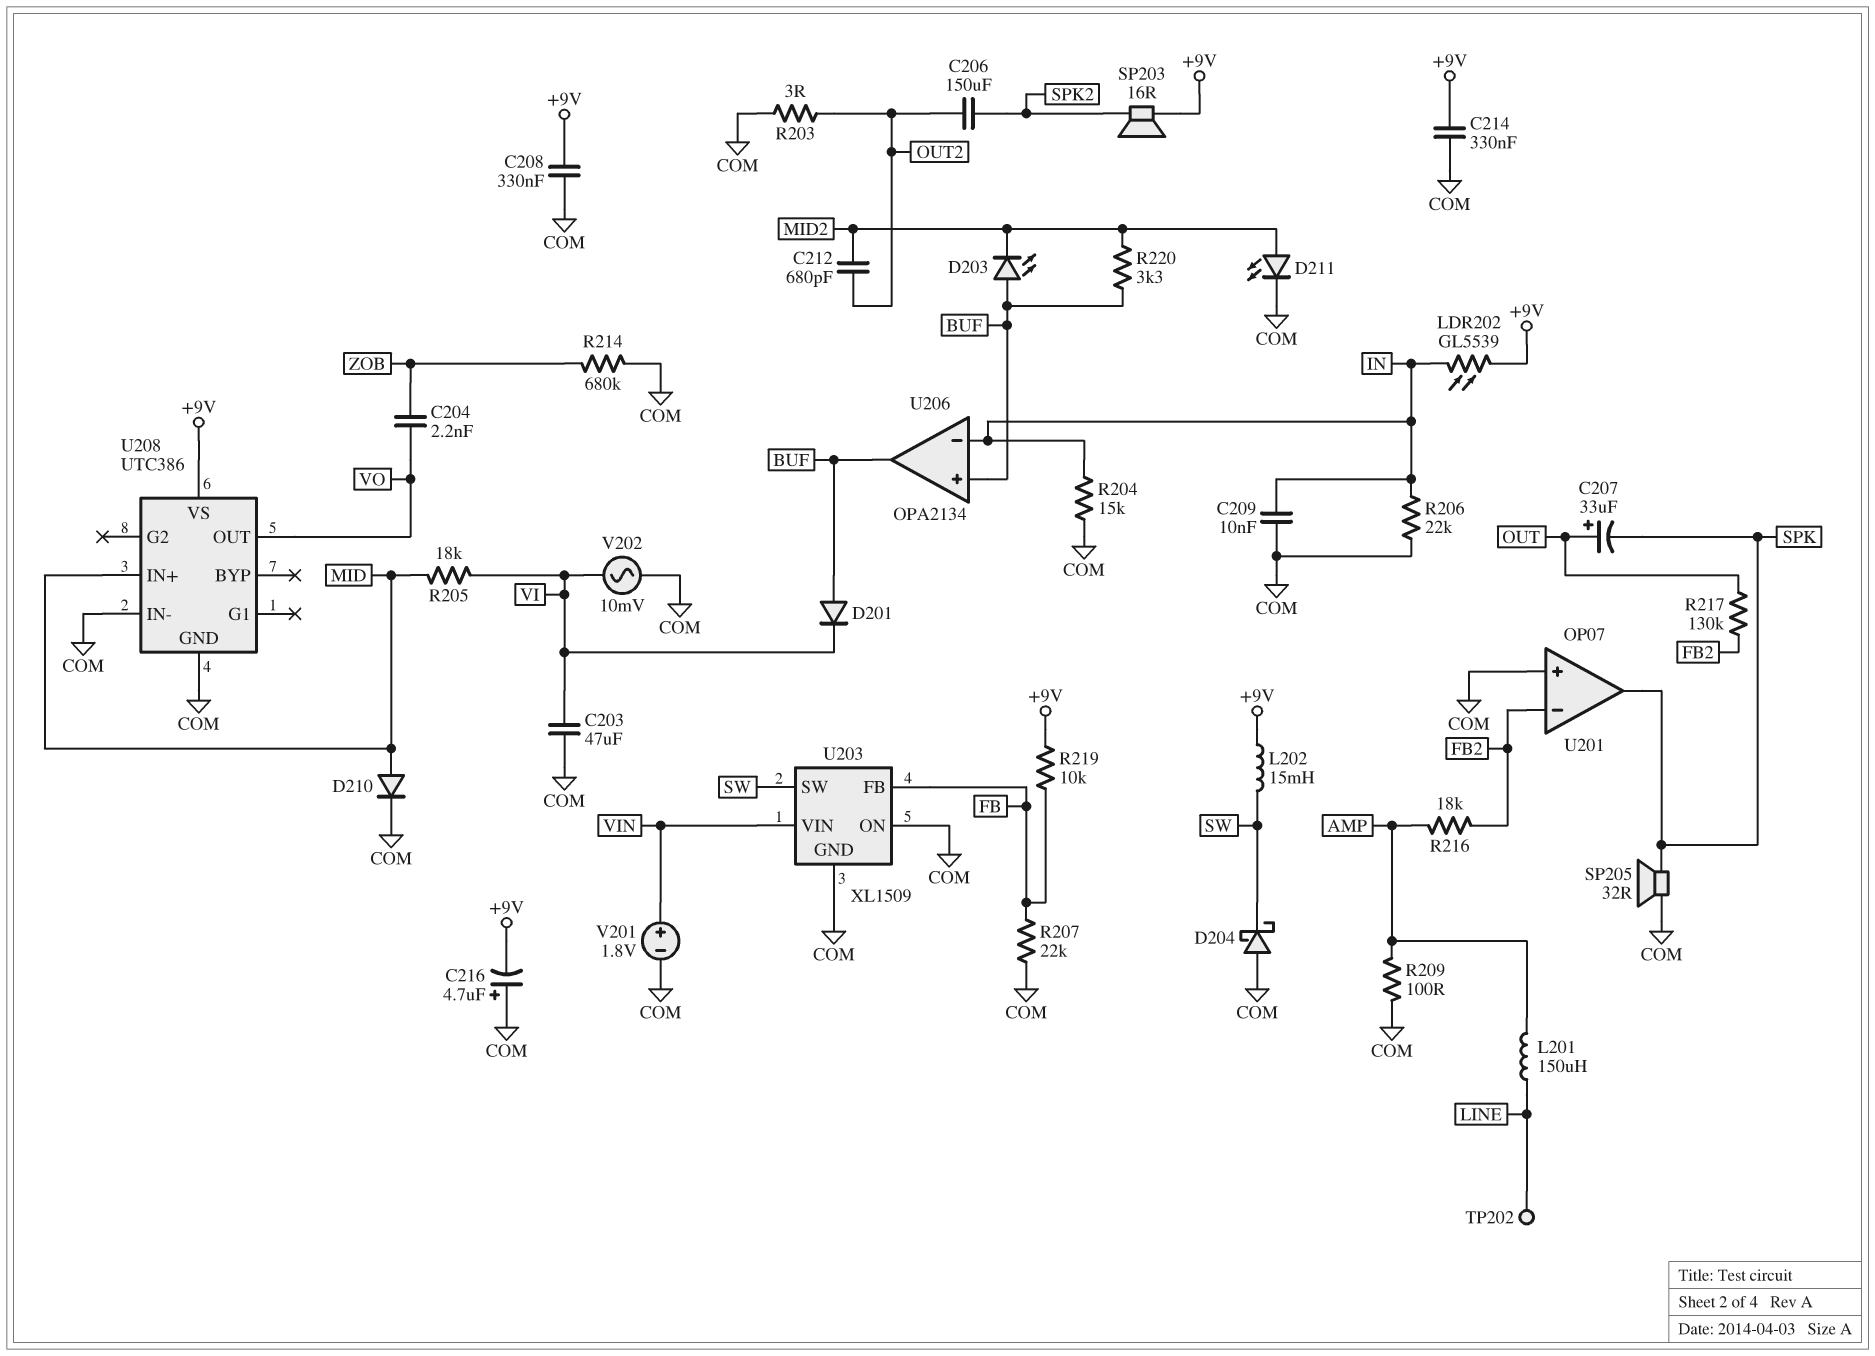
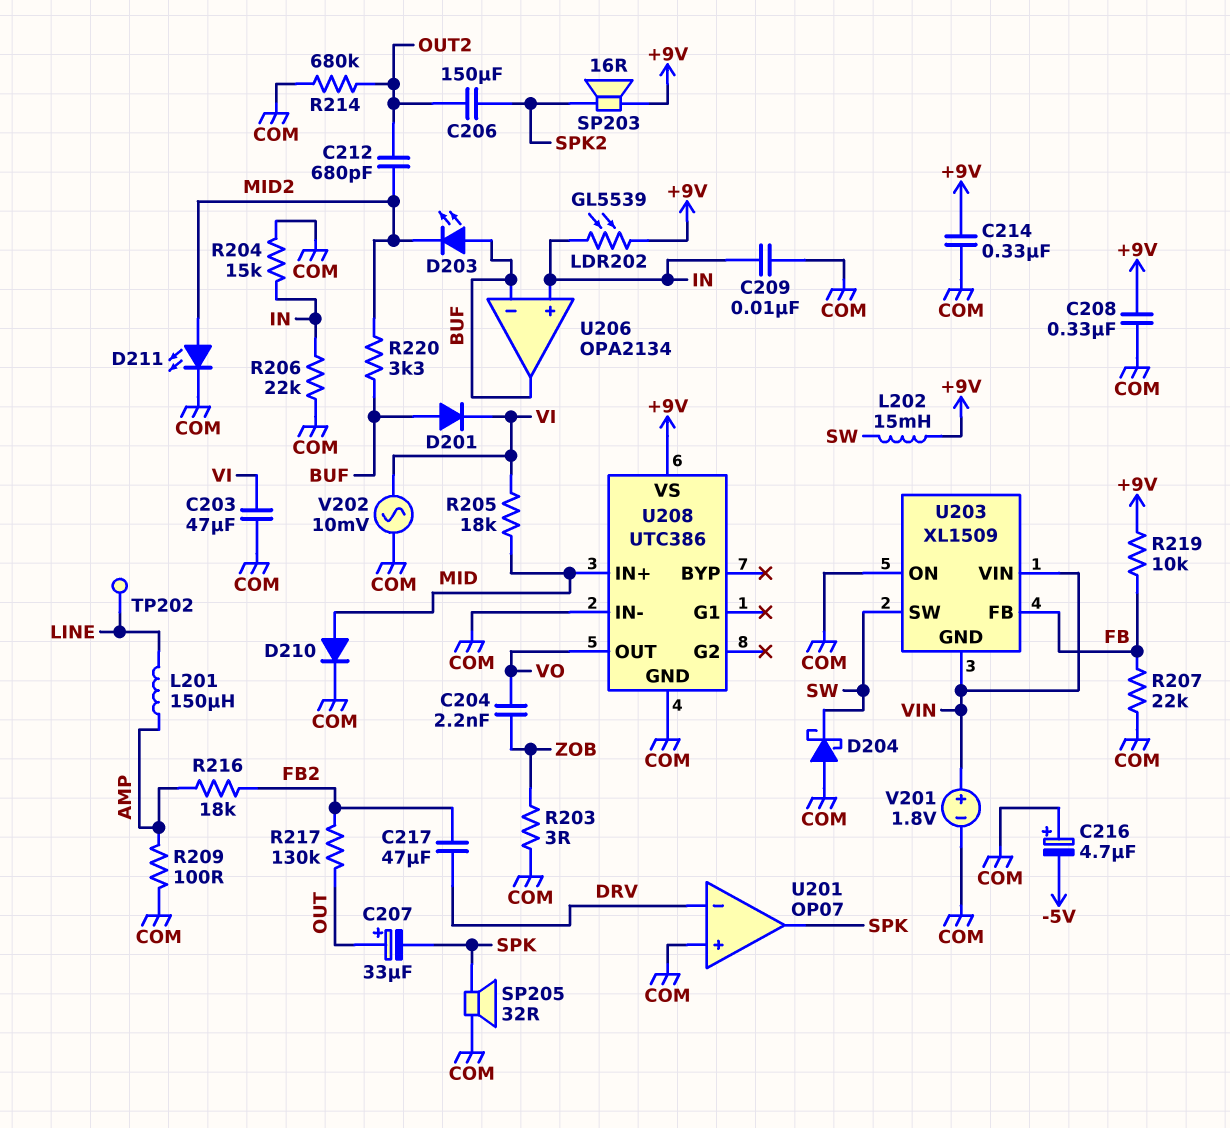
C216: 4.7uF (plus COM, minus +9V) -> 4.7uF (plus COM, minus -5V)
C217: none -> 47uF (DRV, FB2)
R203: 3 (COM, OUT2) -> 3 (COM, ZOB)
R214: 680k (COM, ZOB) -> 680k (COM, OUT2)
U201 pin in-: FB2 -> DRV
U203 pin GND: COM -> VIN
U206 pin in+: BUF -> IN
U206 pin in-: IN -> BUF

